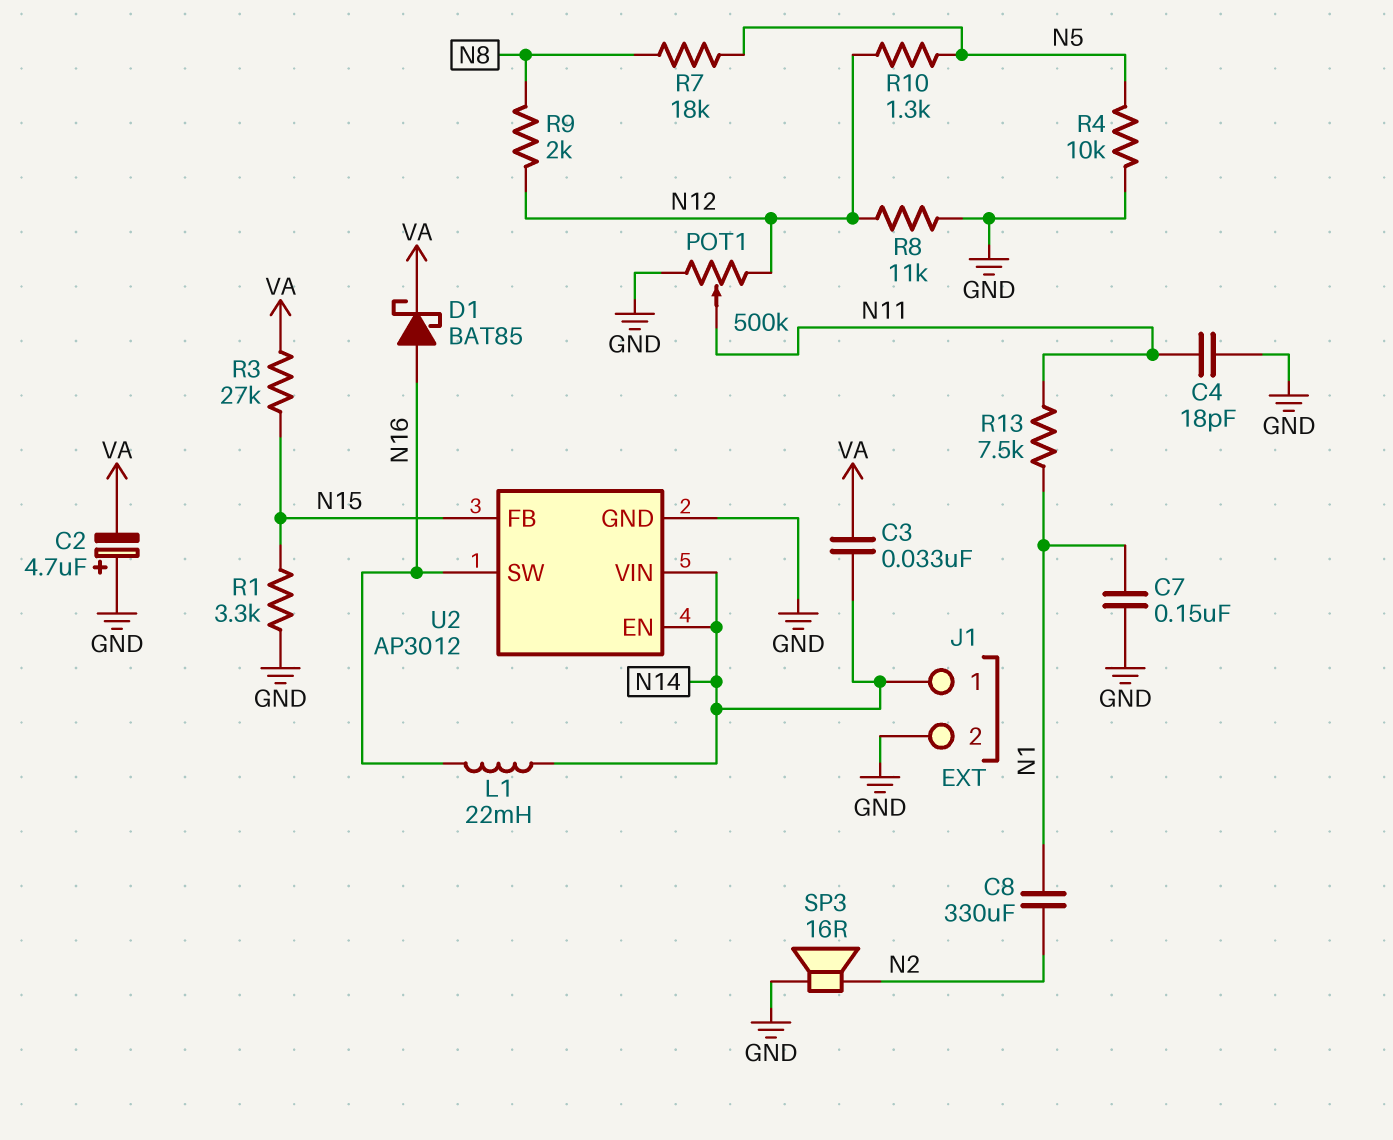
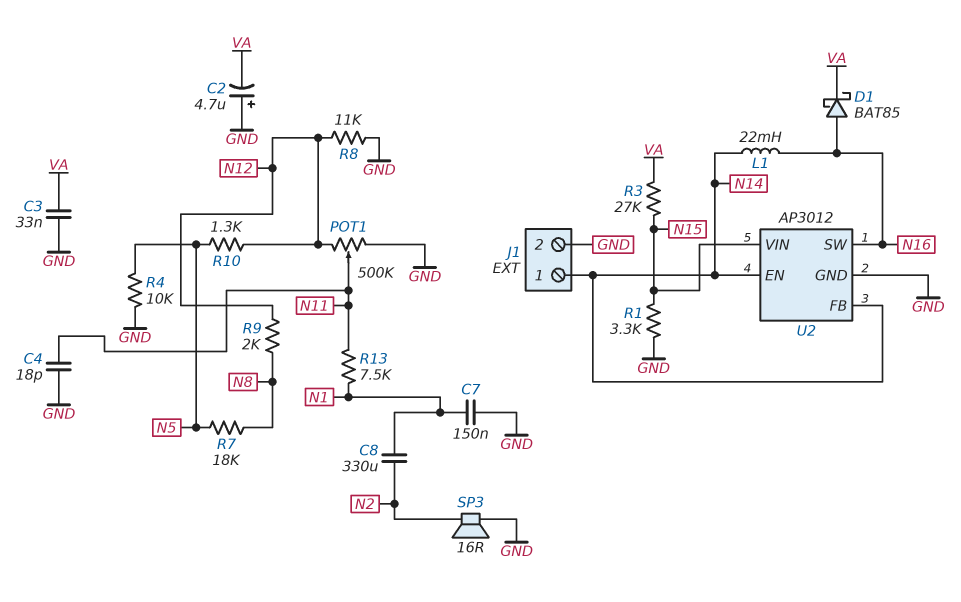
C3: 33nF (N14, VA) -> 33nF (GND, VA)
U2 pin FB: N15 -> N14
U2 pin VIN: N14 -> N15

